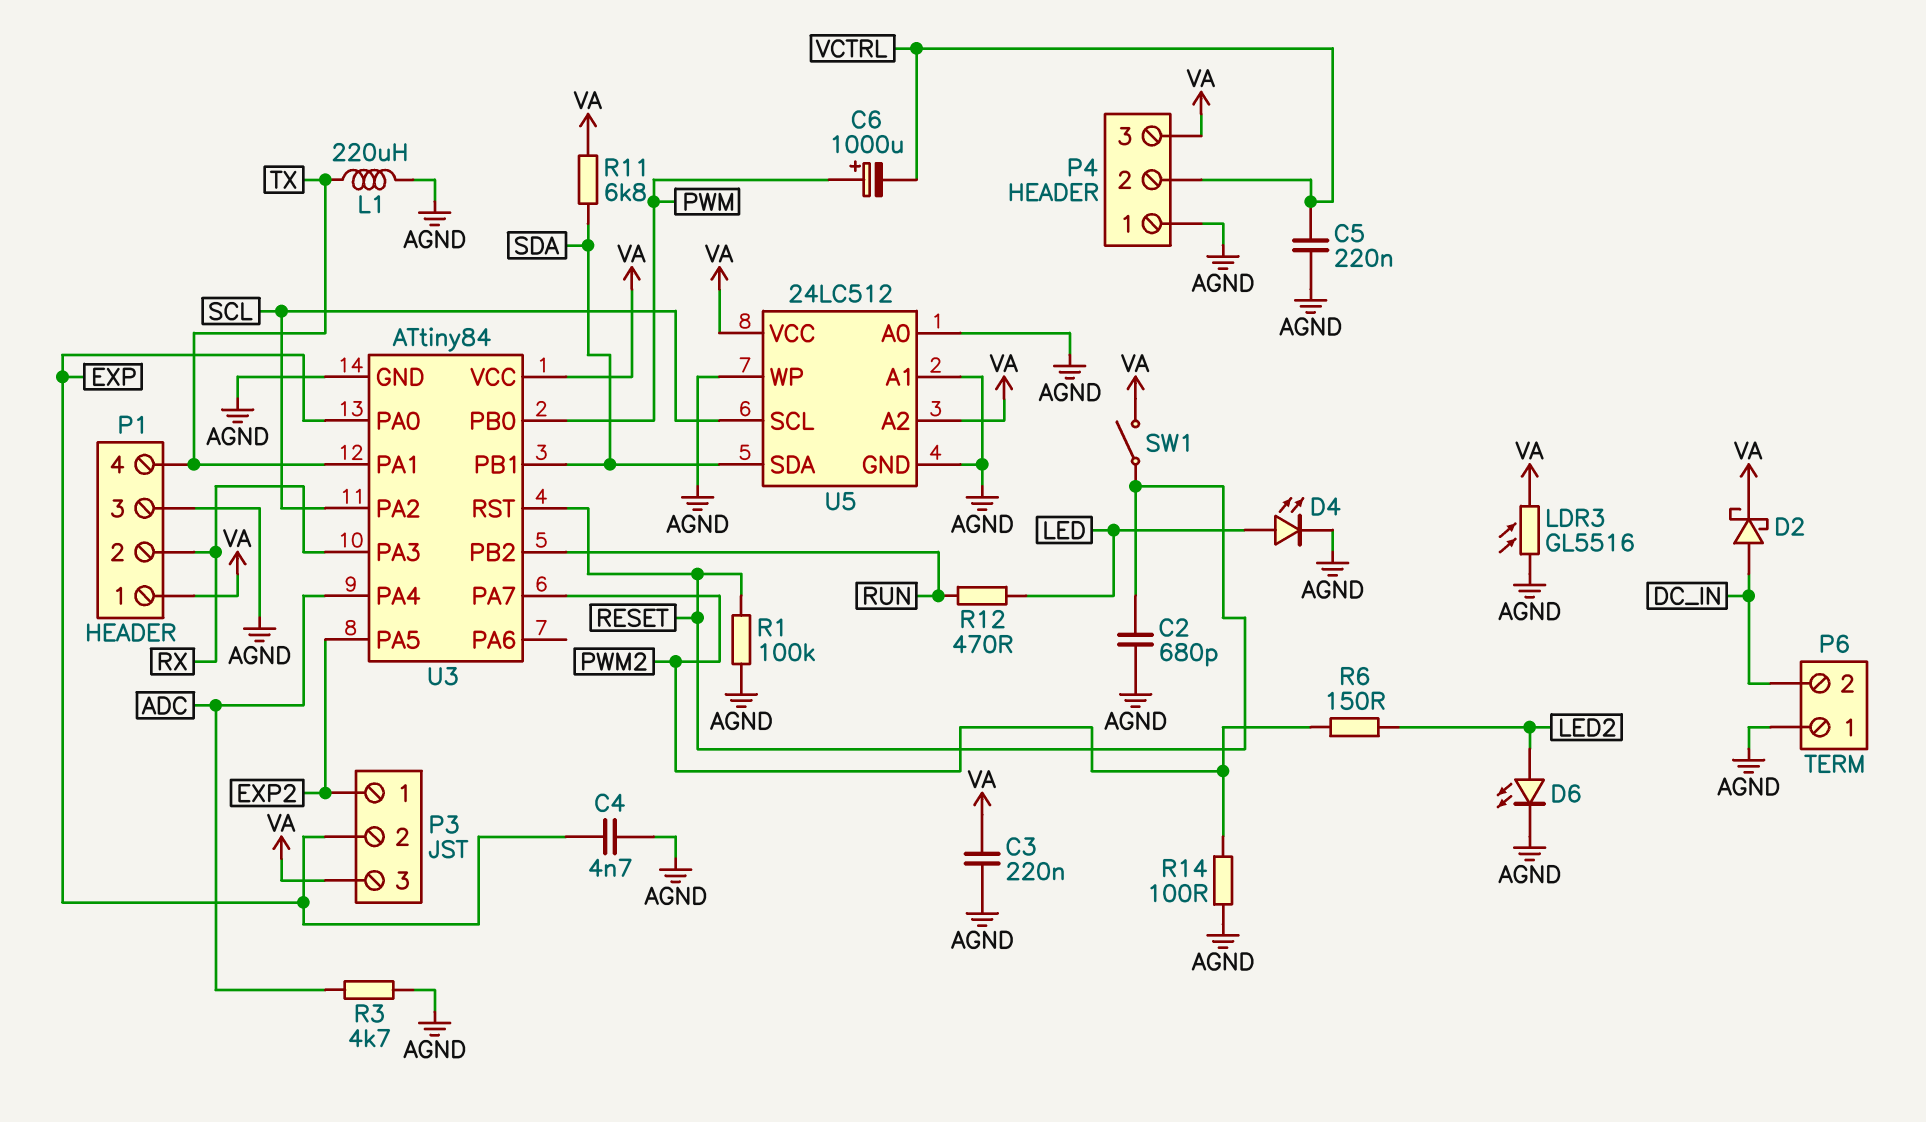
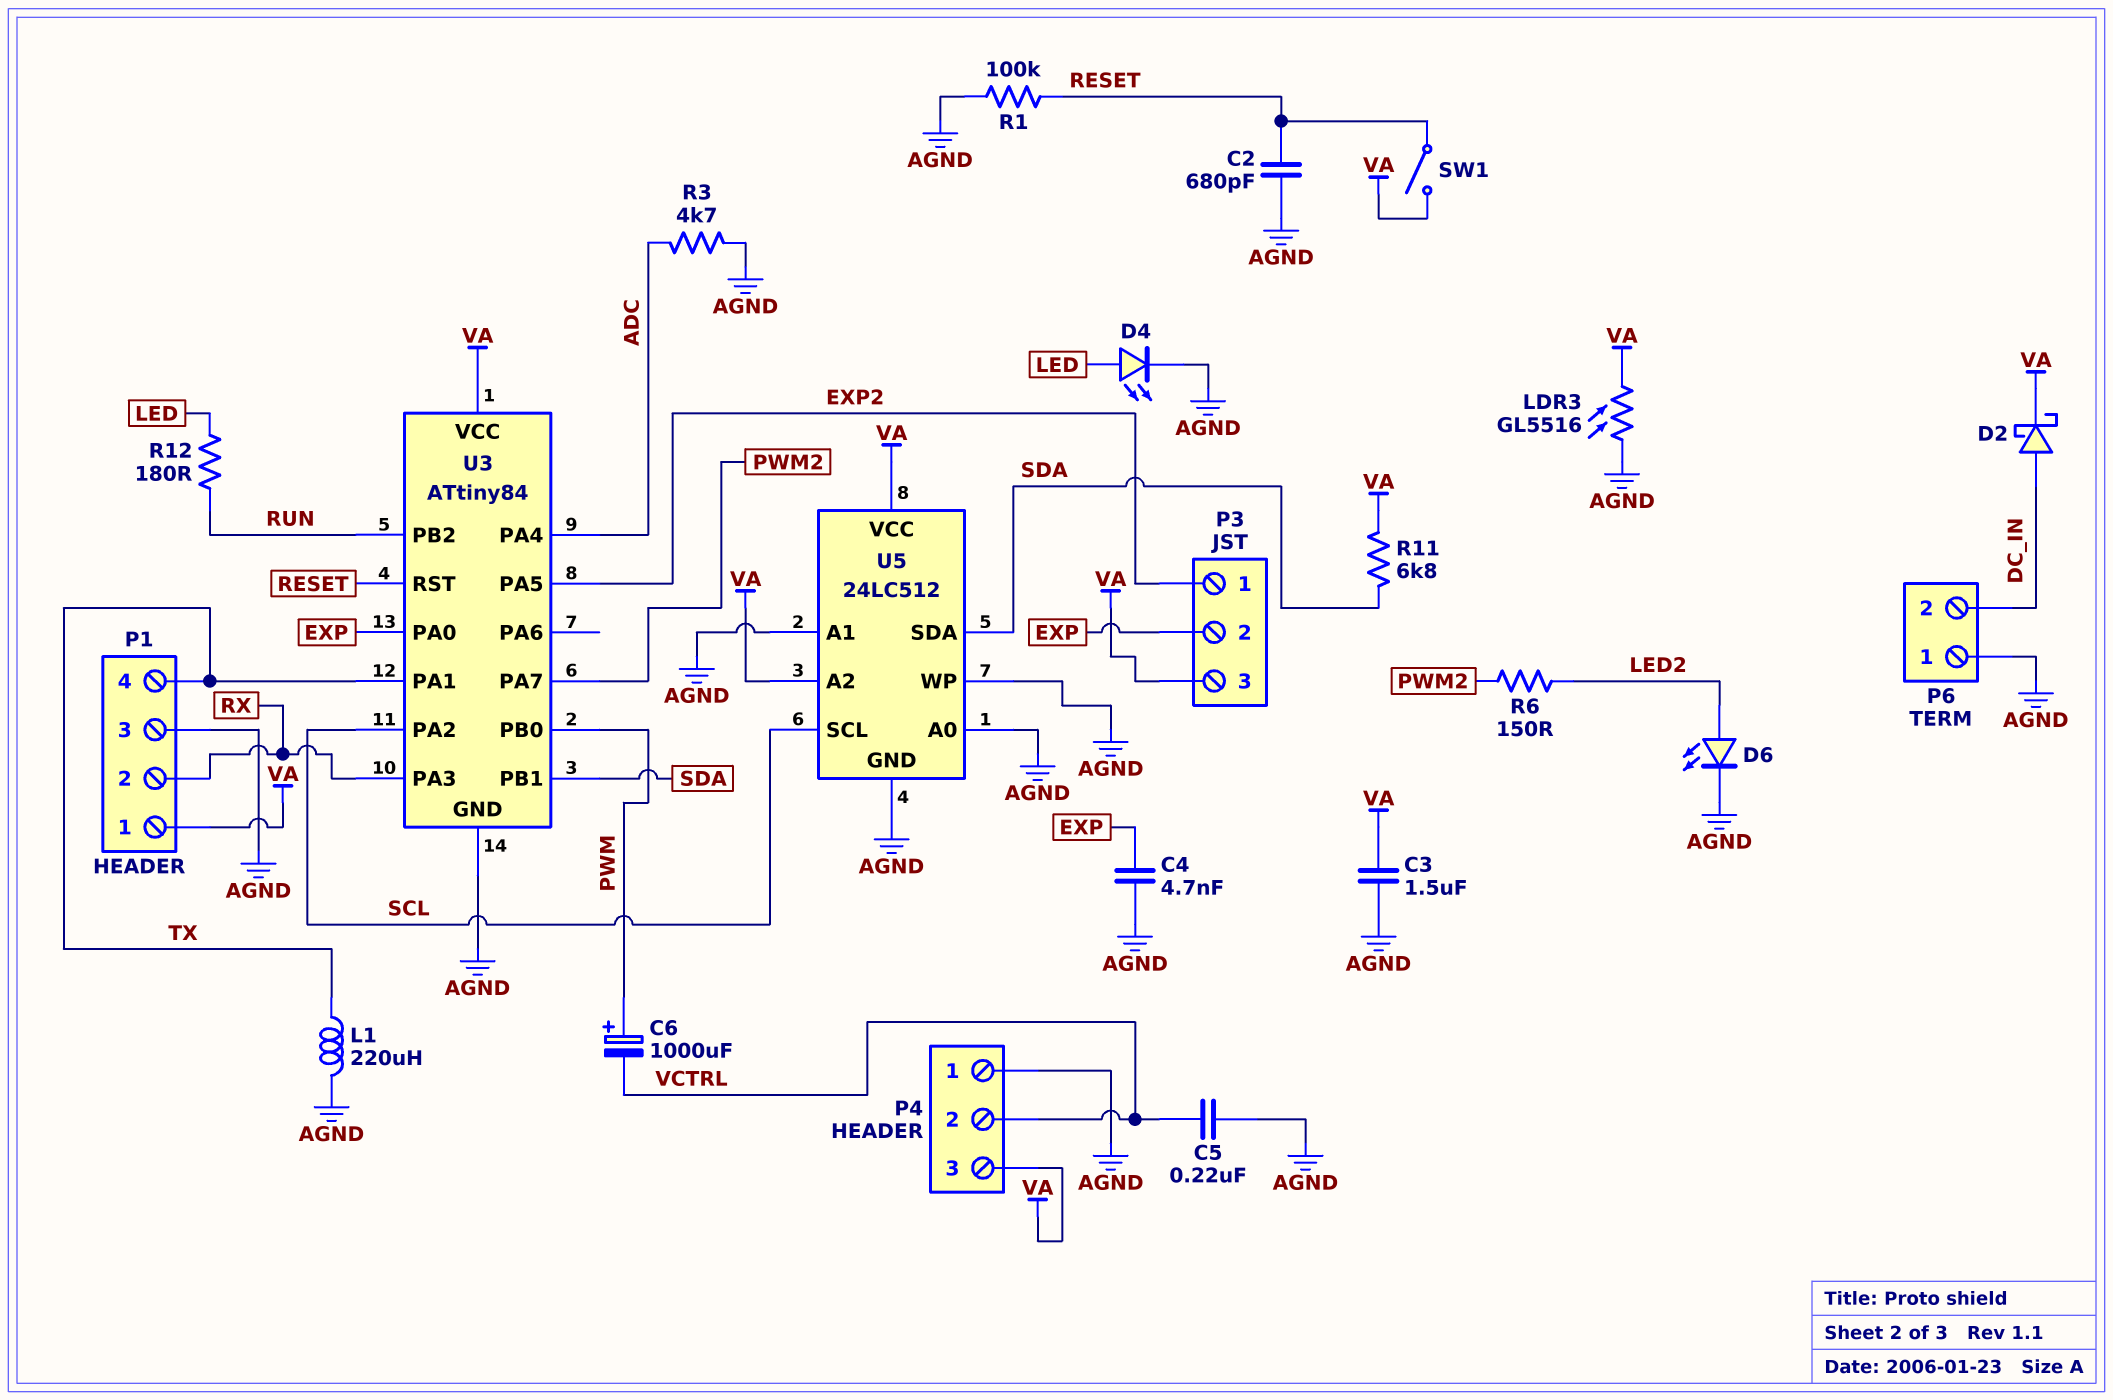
C3: 220nF (AGND, VA) -> 1.5uF (AGND, VA)
R12: 470 (LED, RUN) -> 180 (LED, RUN)
R14: 100 (AGND, PWM2) -> none

